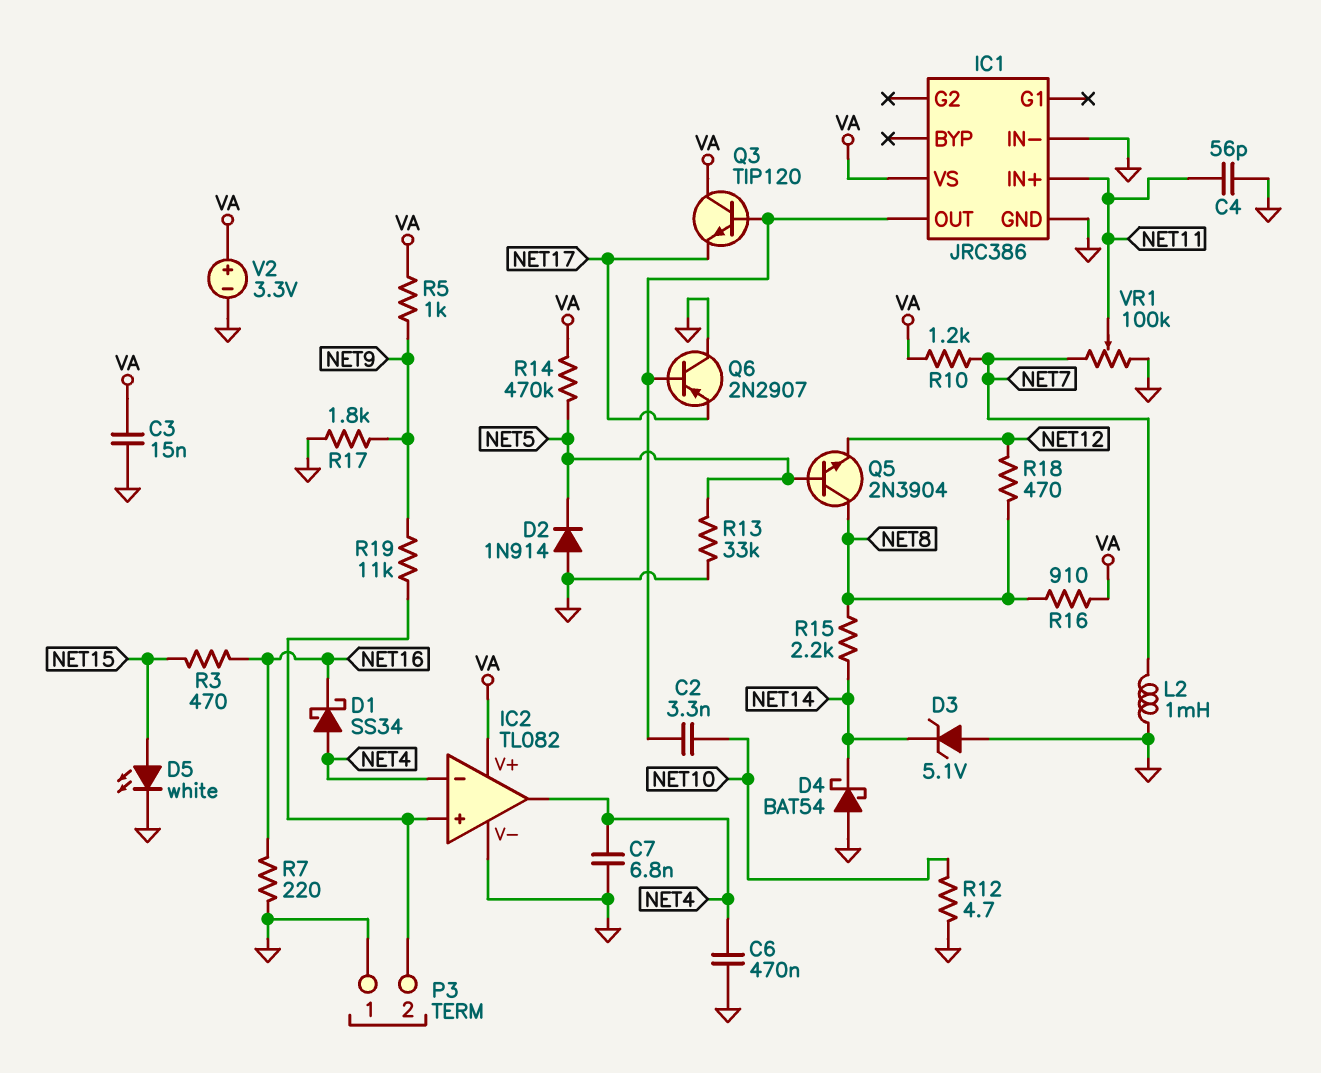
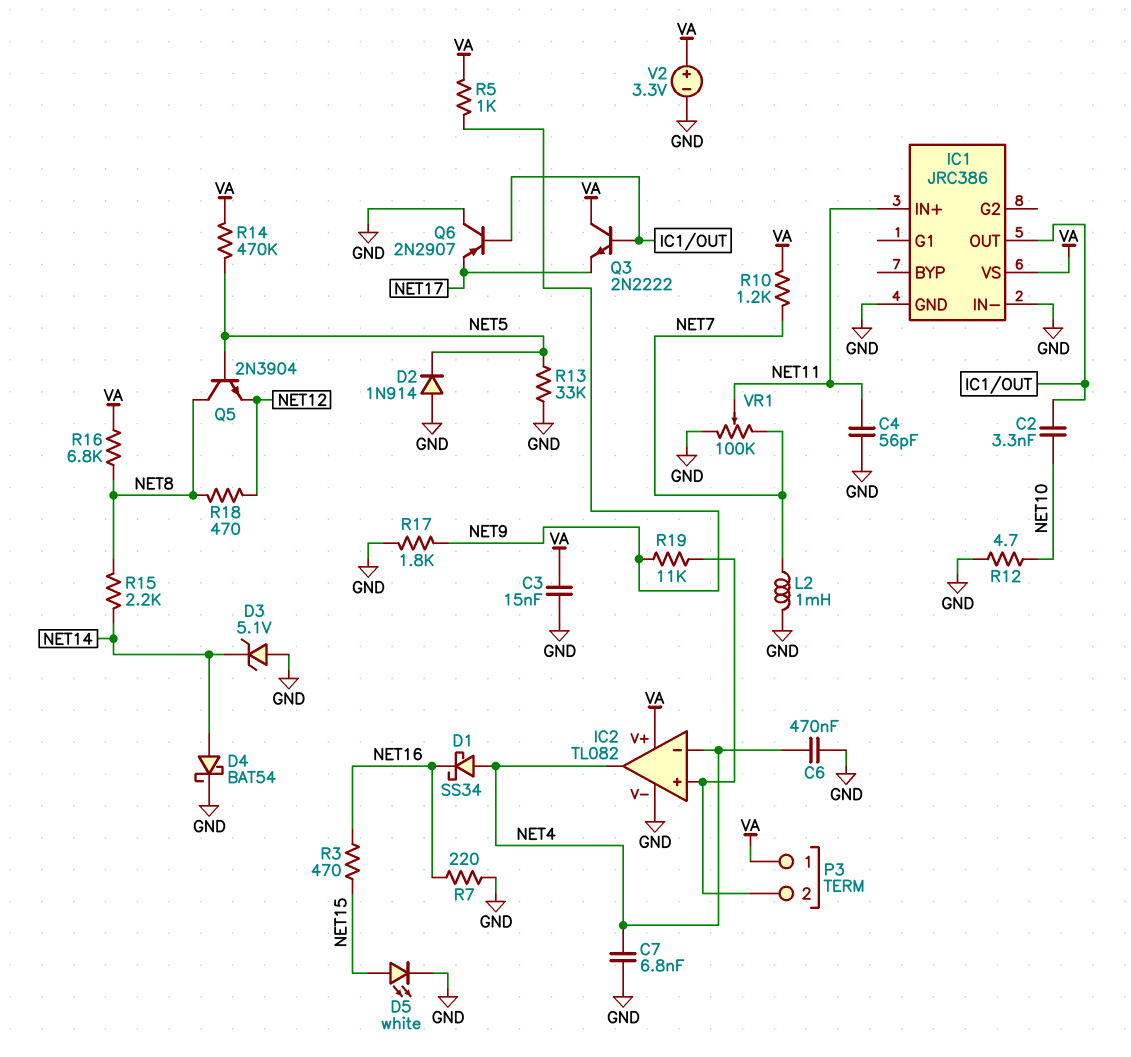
D4: schottky BAT54 (A GND, K NET14) -> schottky BAT54 (A NET14, K GND)
P3 pin 1: GND -> VA
Q3: NPN TIP120 (B IC1/OUT, C VA, E NET17) -> NPN 2N2222 (B IC1/OUT, C VA, E NET17)
R16: 910 (NET8, VA) -> 6.8k (NET8, VA)

